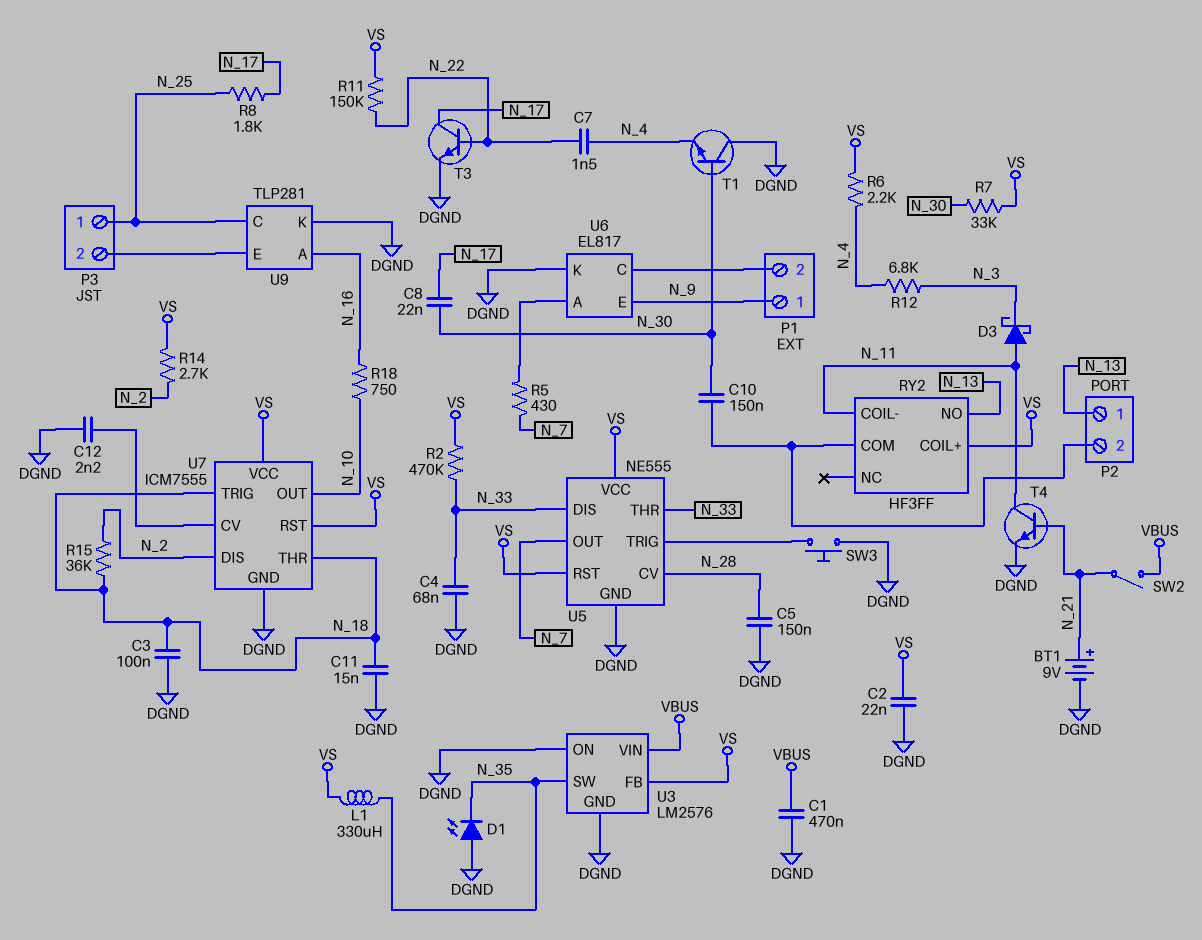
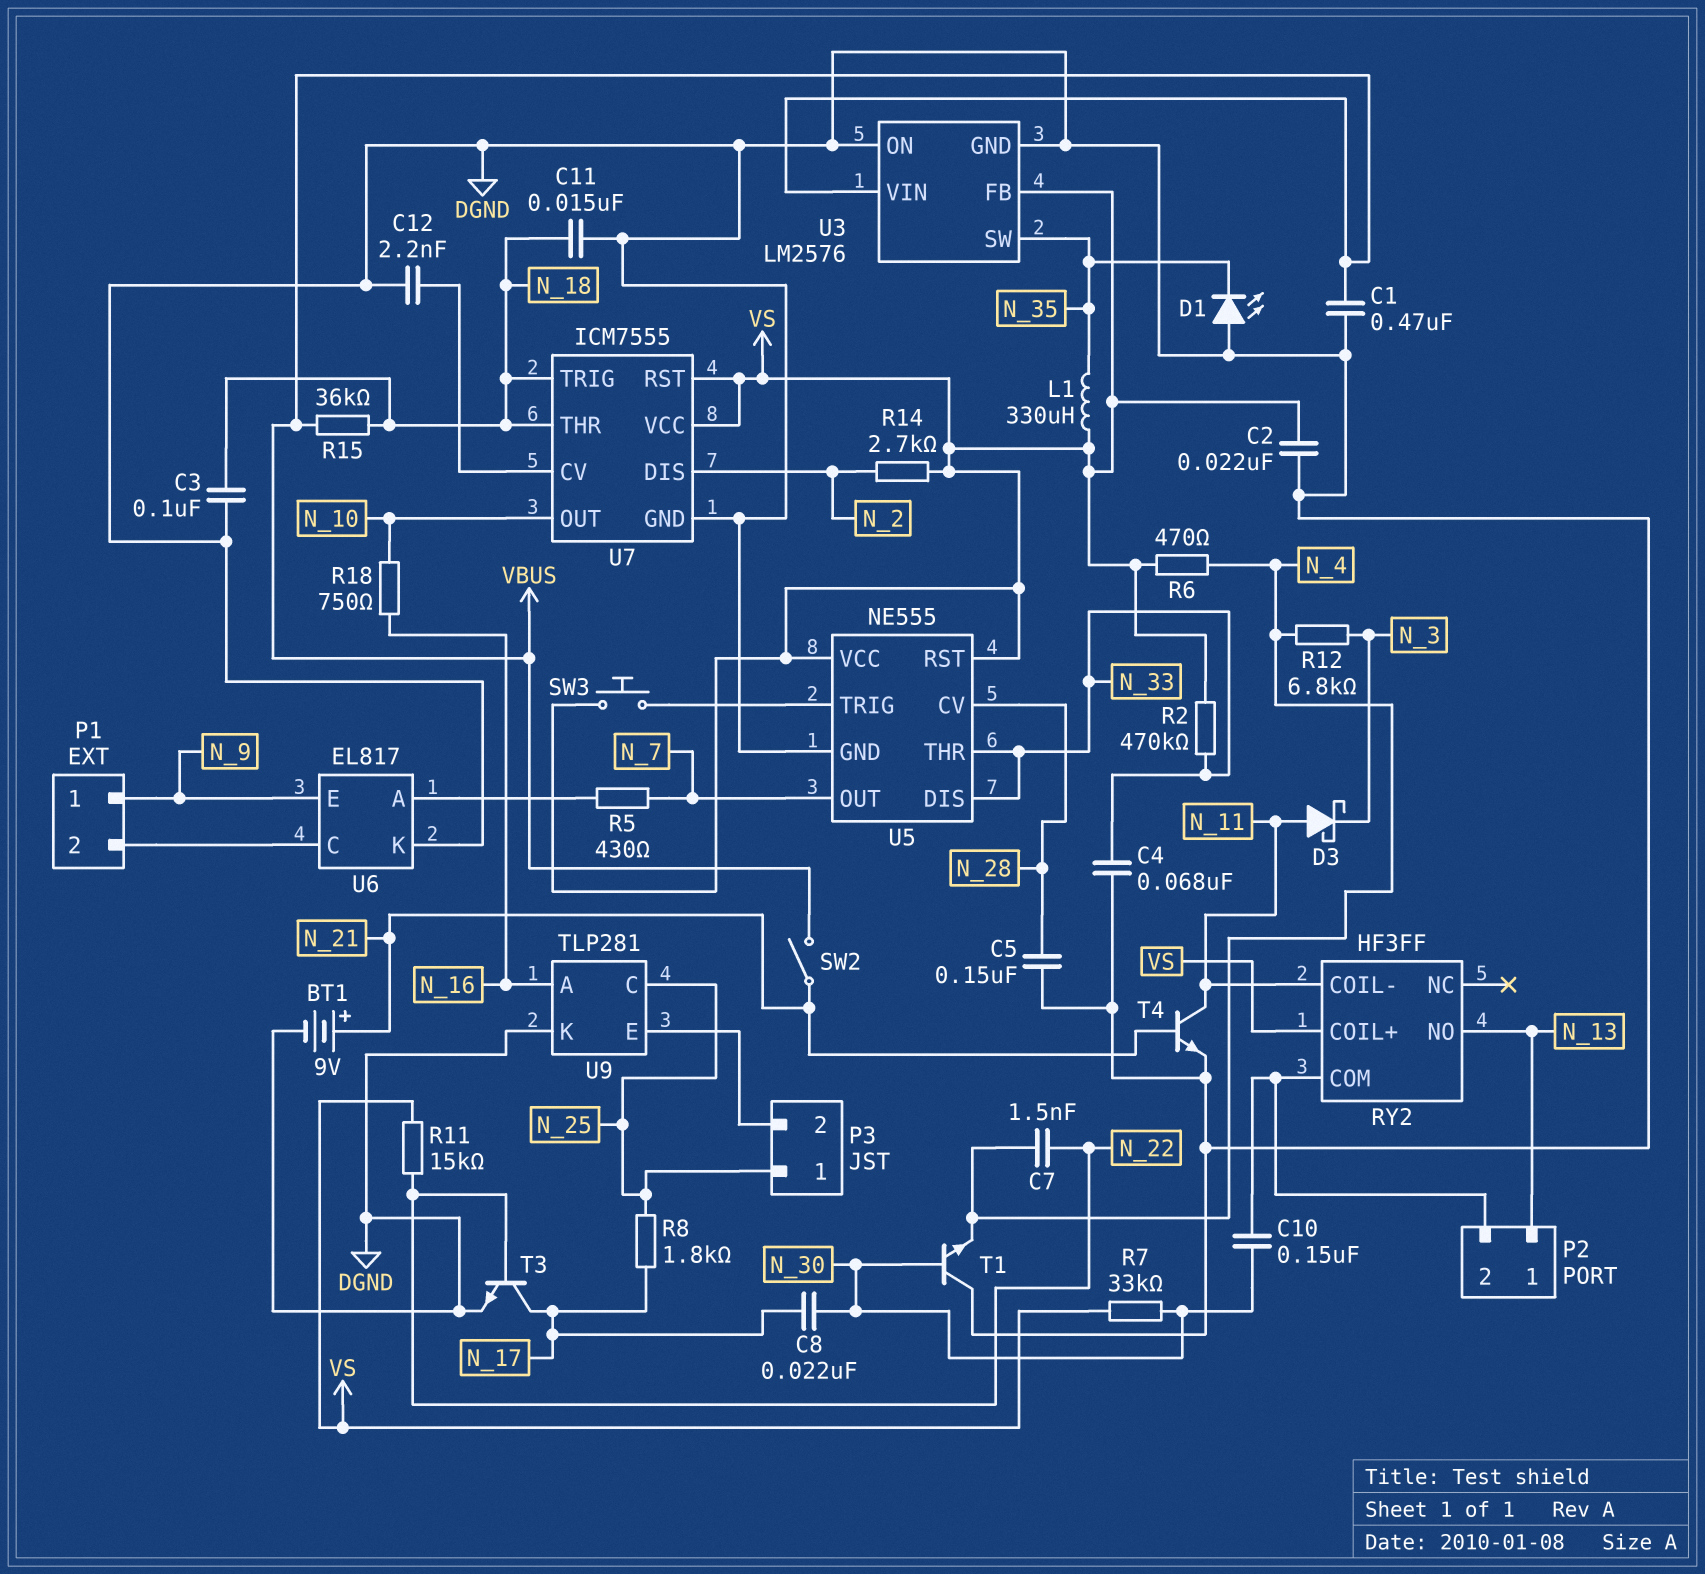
R6: 2.2k (N_4, VS) -> 470 (N_4, VS)
R11: 150k (N_22, VS) -> 15k (N_22, VS)
R15: 36k (N_2, N_18) -> 36k (N_18, VBUS)
SW3: button (DGND, U5/TRIG) -> button (U5/TRIG, VS)

